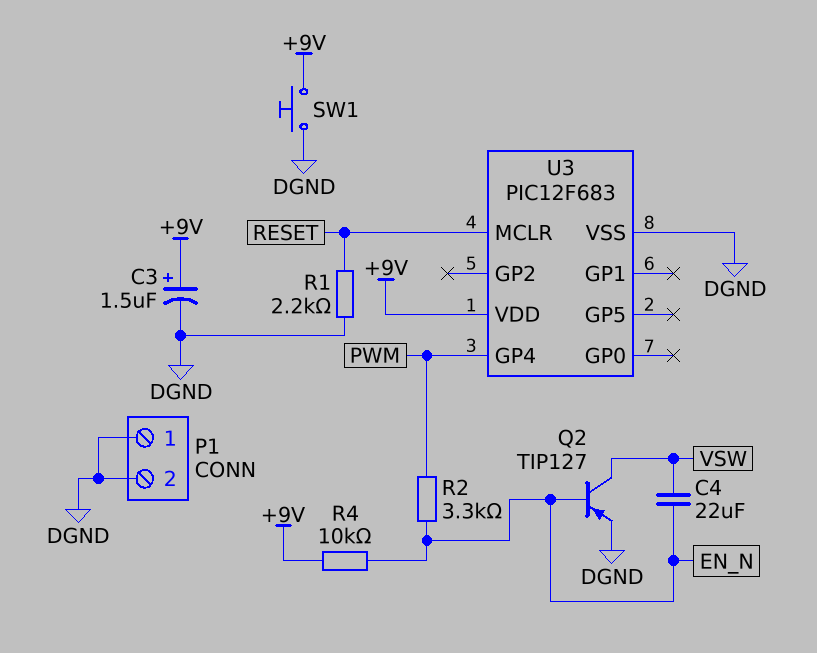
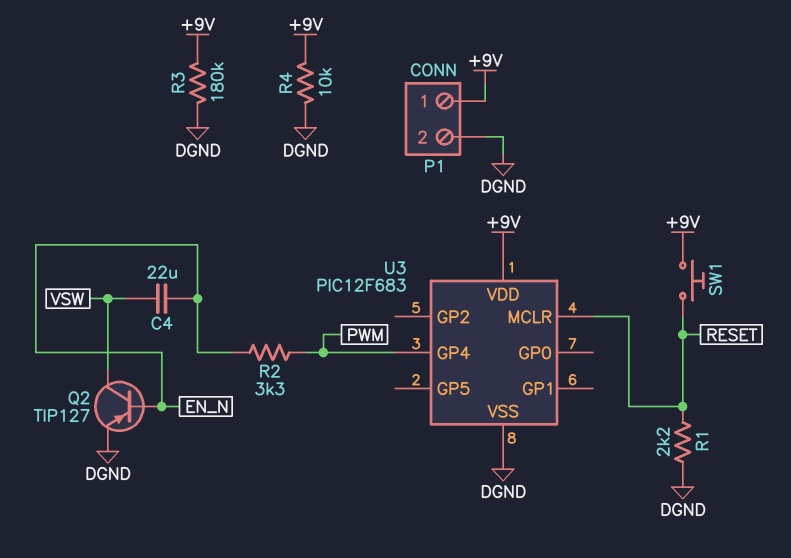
C3: 1.5uF (plus +9V, minus DGND) -> none
P1 pin 1: DGND -> +9V
R3: none -> 180k (+9V, DGND)
R4: 10k (+9V, EN_N) -> 10k (+9V, DGND)
SW1: button (+9V, DGND) -> button (+9V, RESET)

